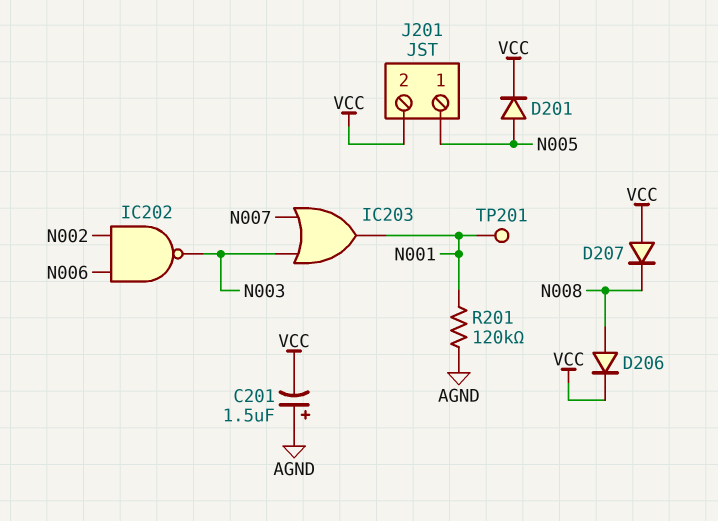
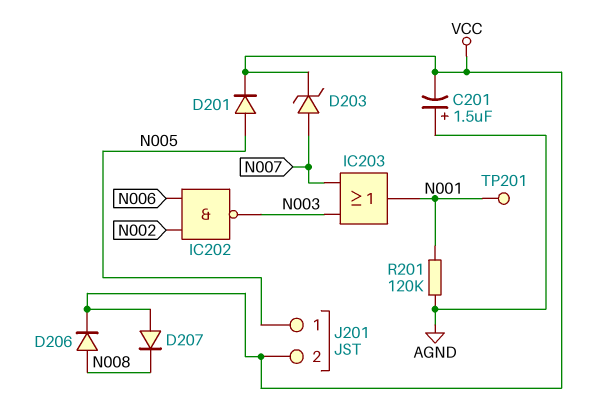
D203: none -> zener (A N007, K VCC)

